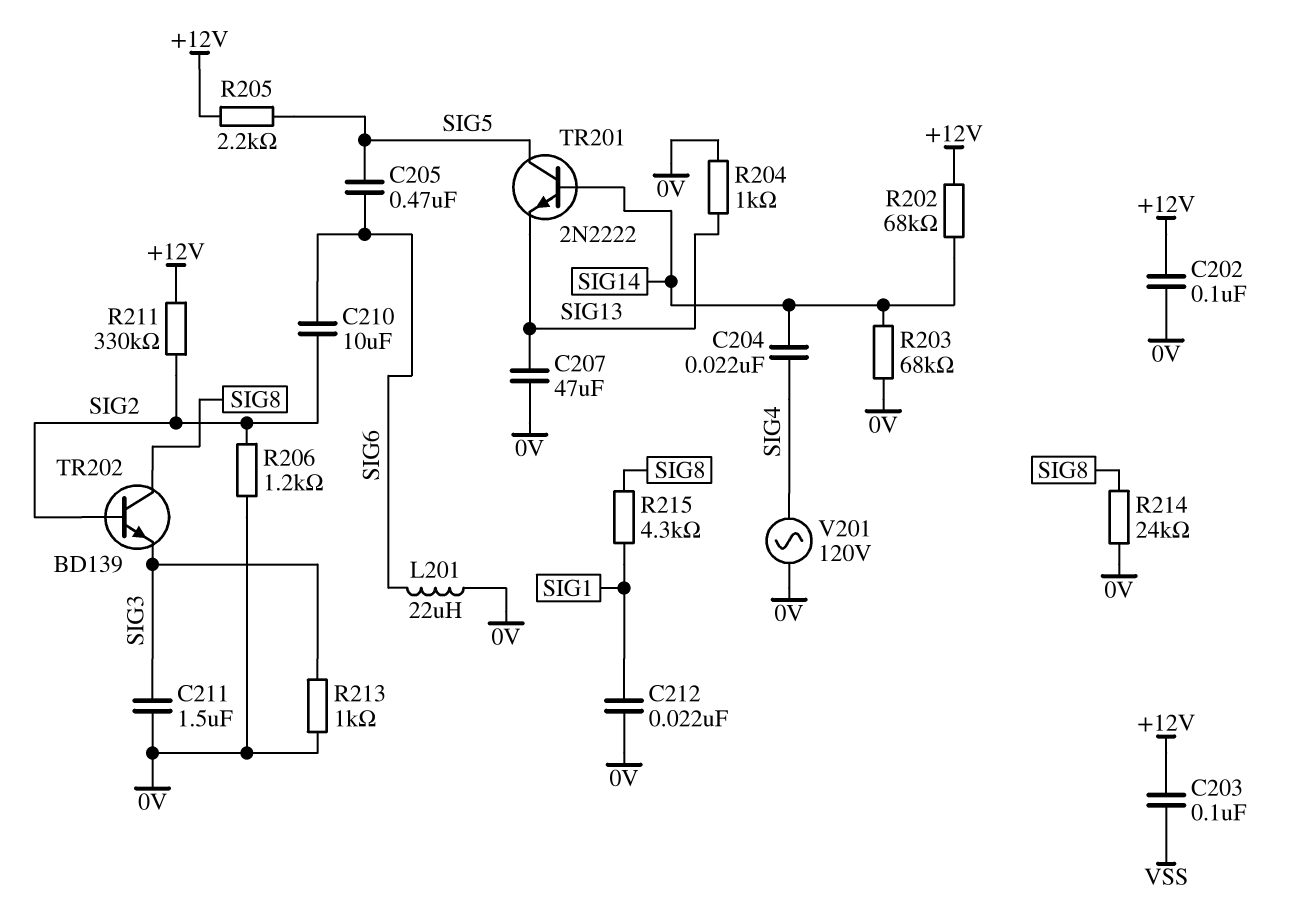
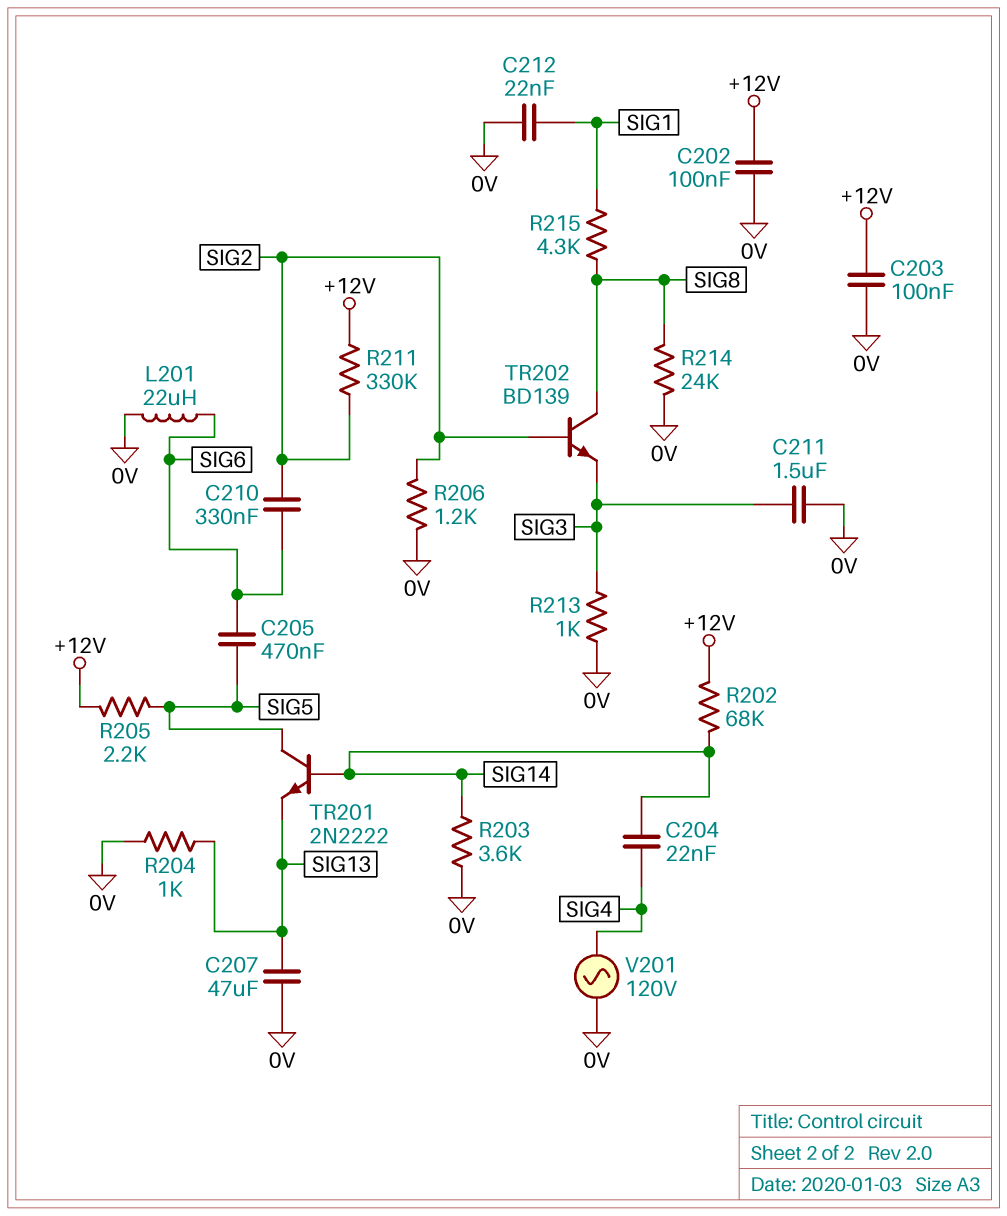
C203: 100nF (+12V, VSS) -> 100nF (+12V, 0V)
C210: 10uF (SIG2, SIG6) -> 330nF (SIG2, SIG6)
R203: 68k (0V, SIG14) -> 3.6k (0V, SIG14)

